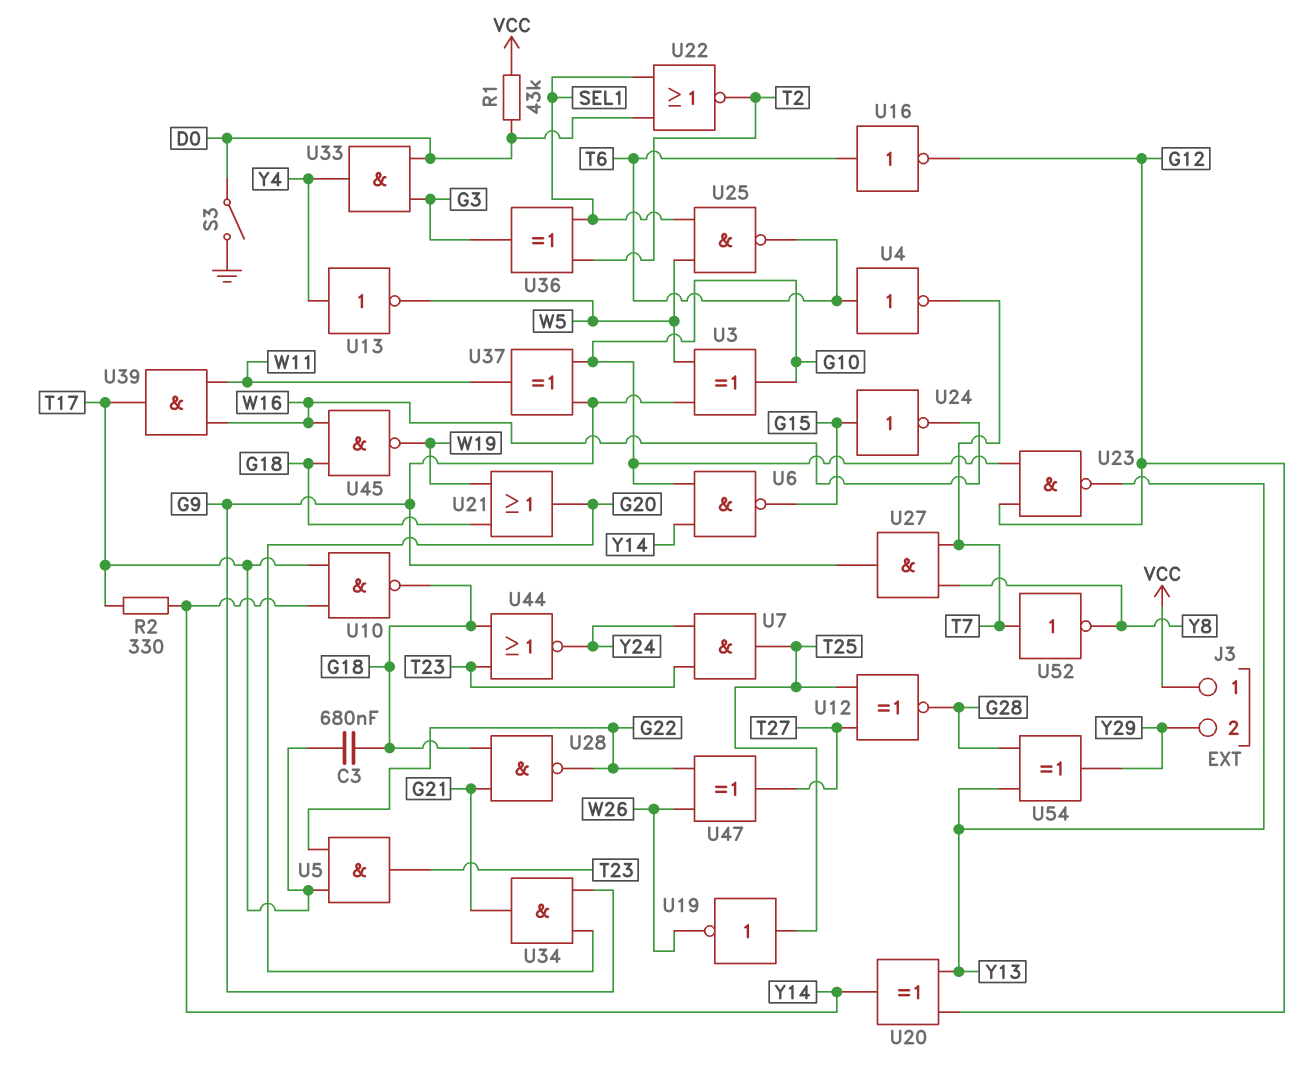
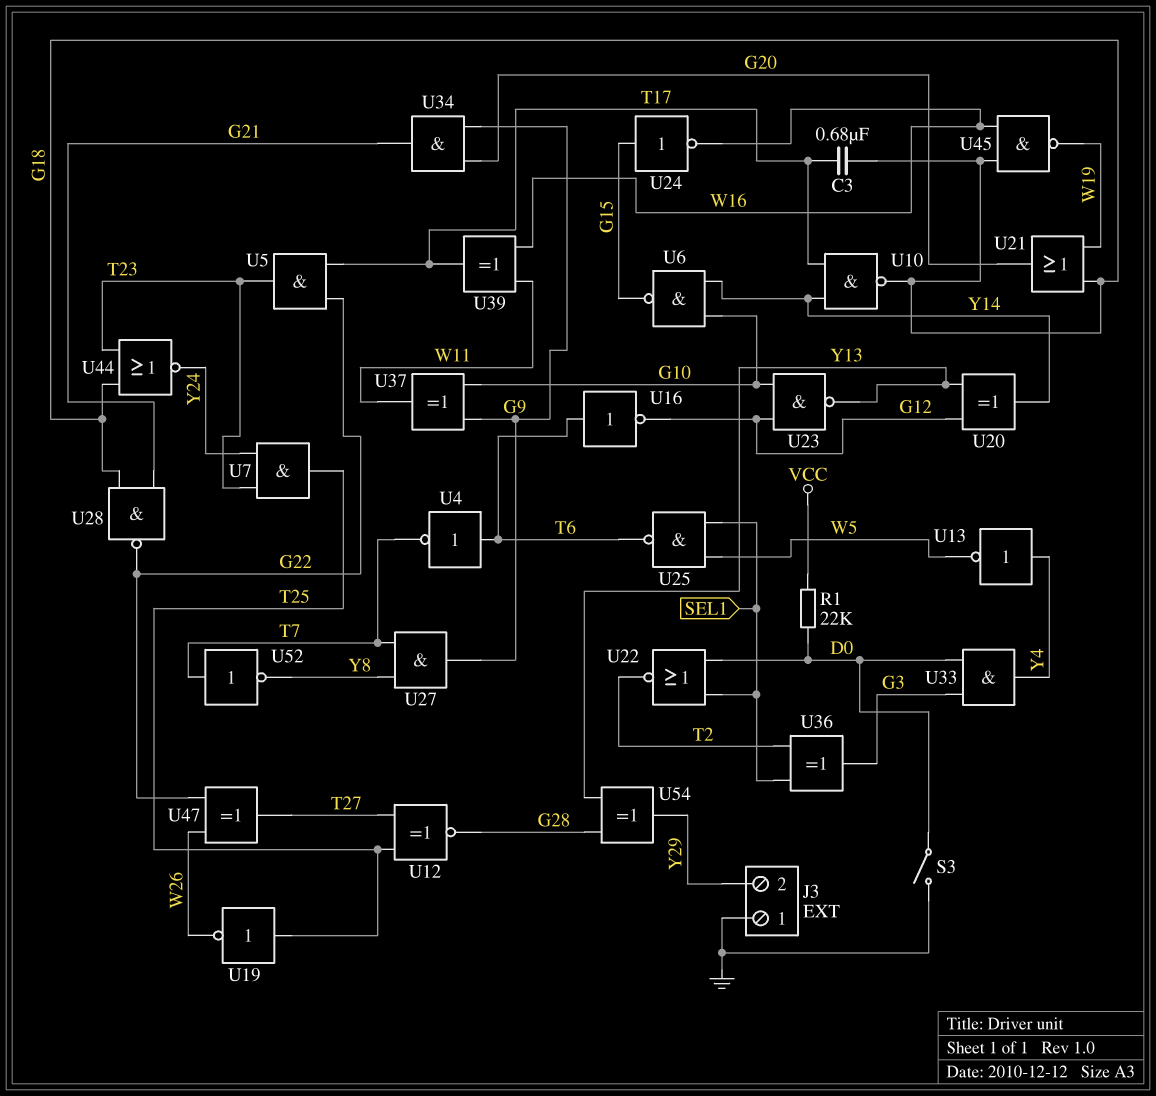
J3 pin 1: VCC -> GND
R1: 43k (D0, VCC) -> 22k (D0, VCC)
R2: 330 (T17, Y14) -> none
U3: XOR (in G9, in W5, out G10) -> none
U39: AND (in W11, in W16, out T17) -> XOR (in W11, in W16, out T17)

